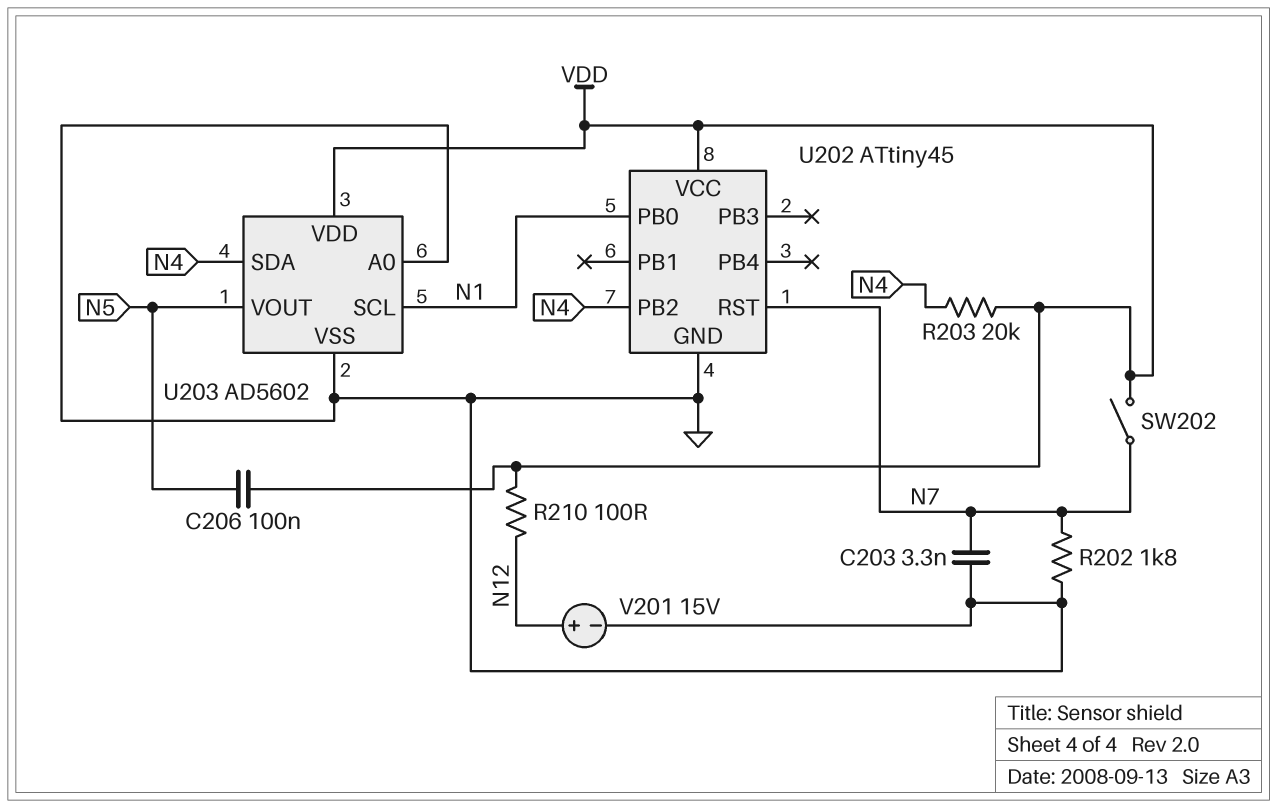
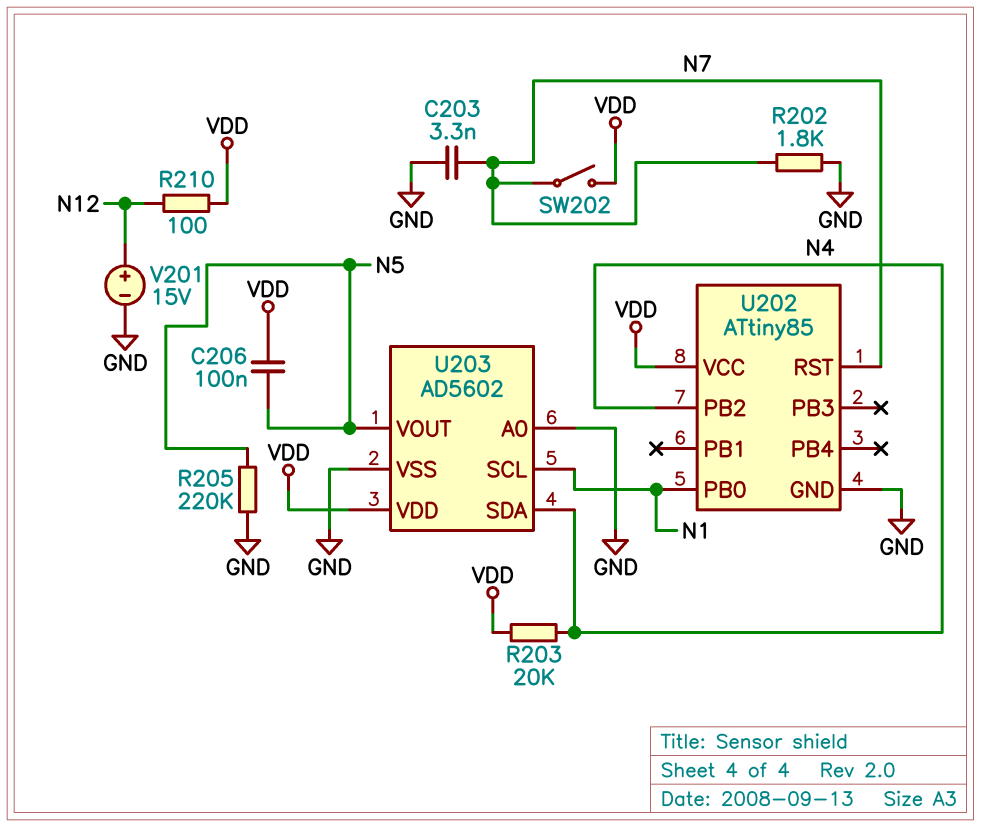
R205: none -> 220k (GND, N5)
U202: ATtiny45 -> ATtiny85

